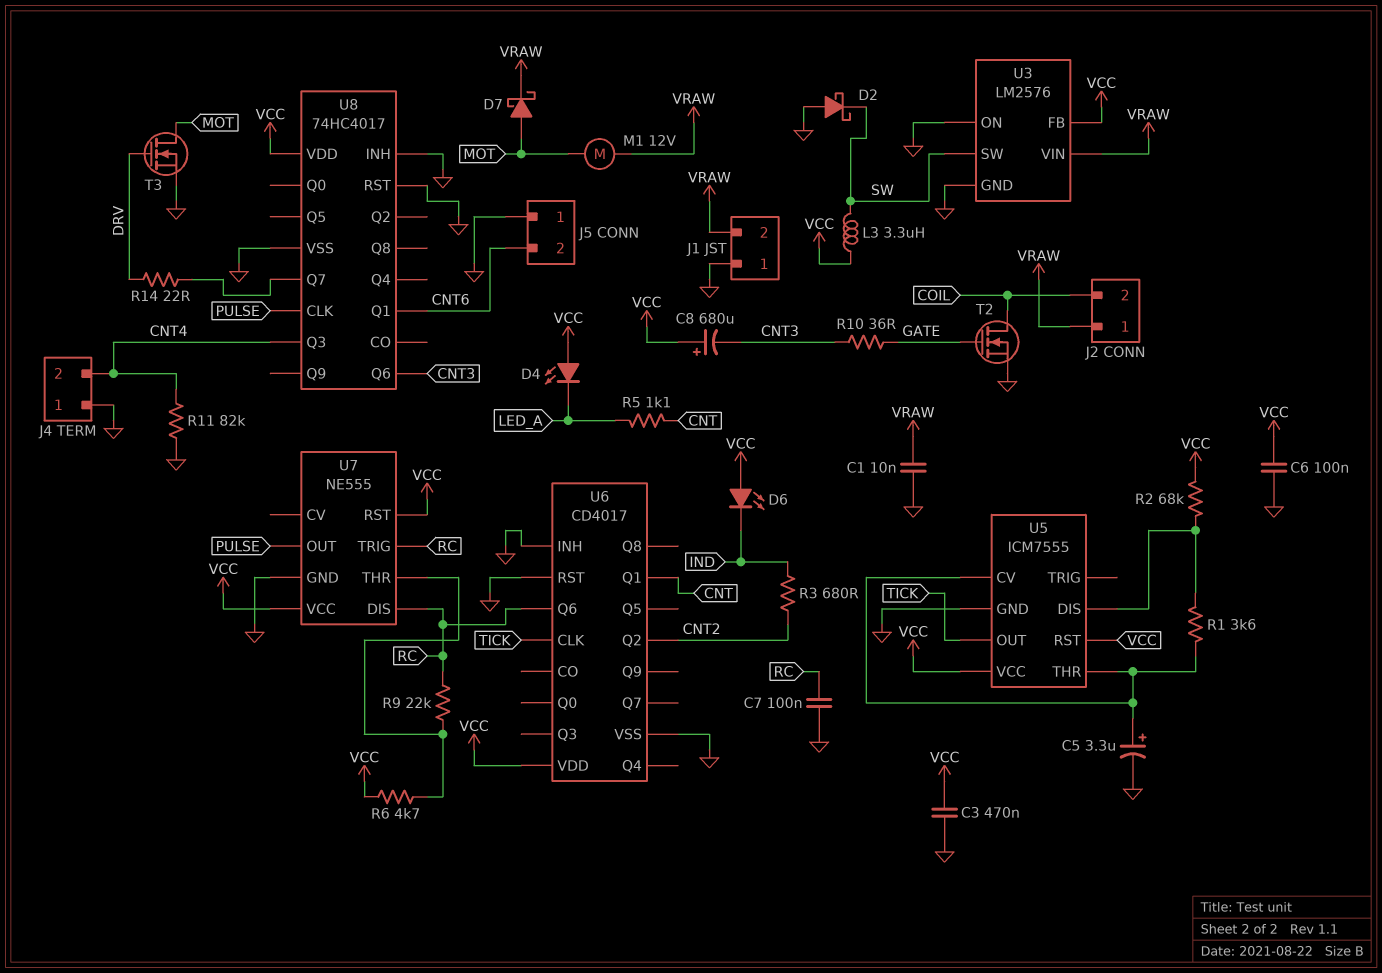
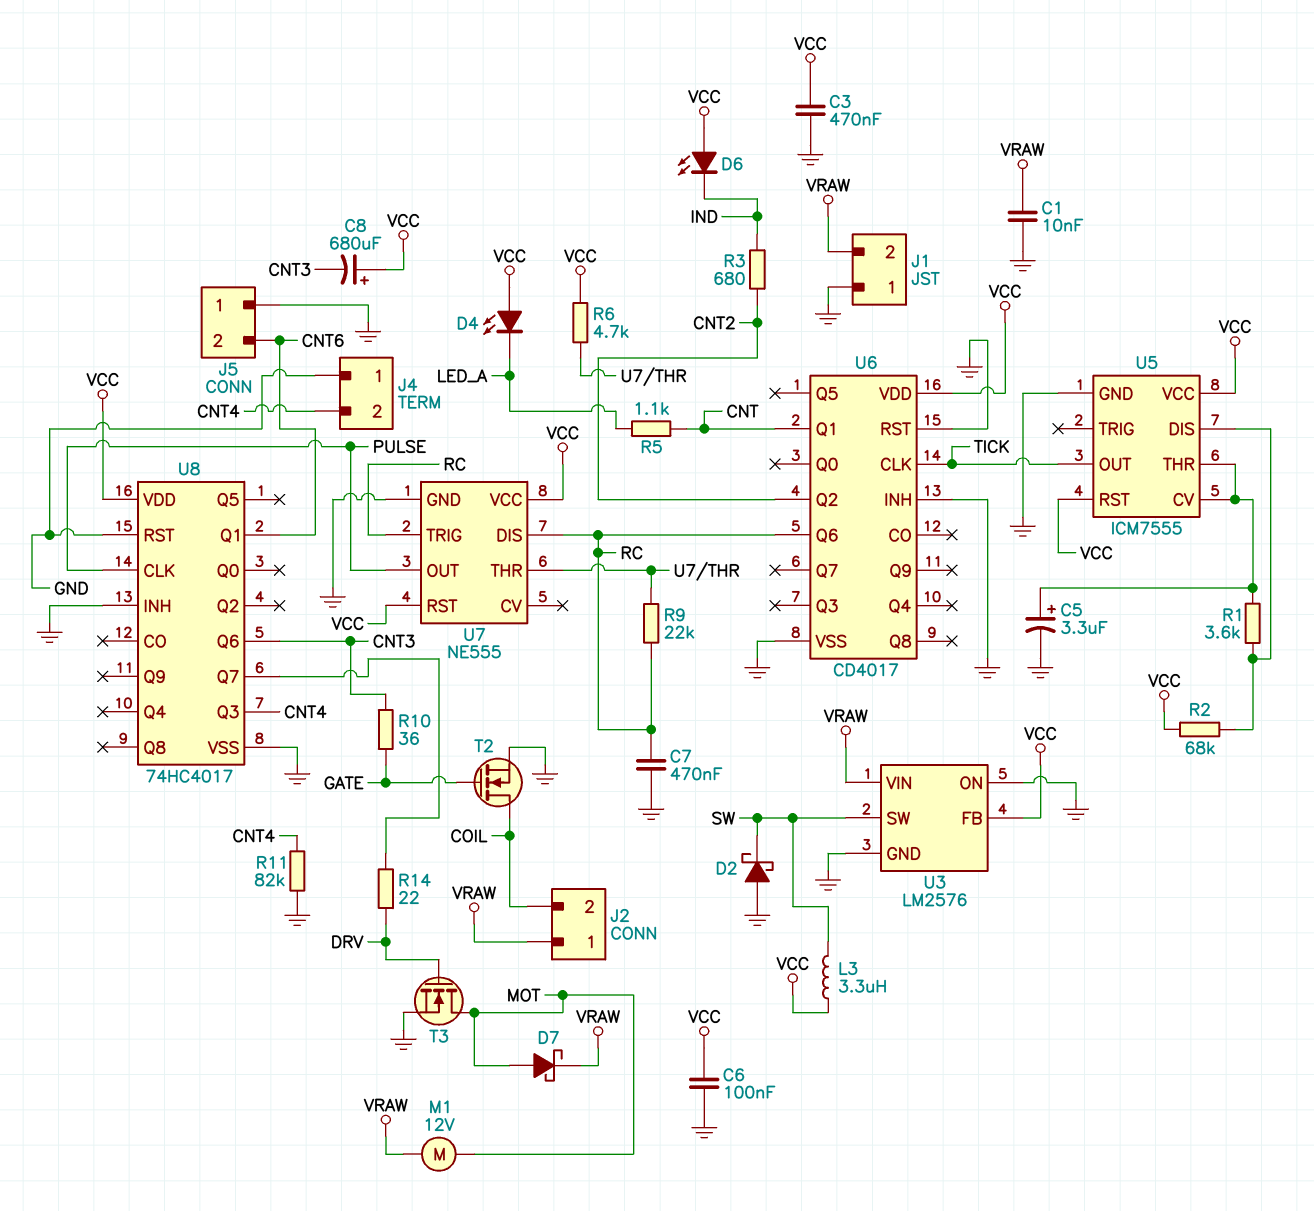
C7: 100nF (GND, RC) -> 470nF (GND, RC)

